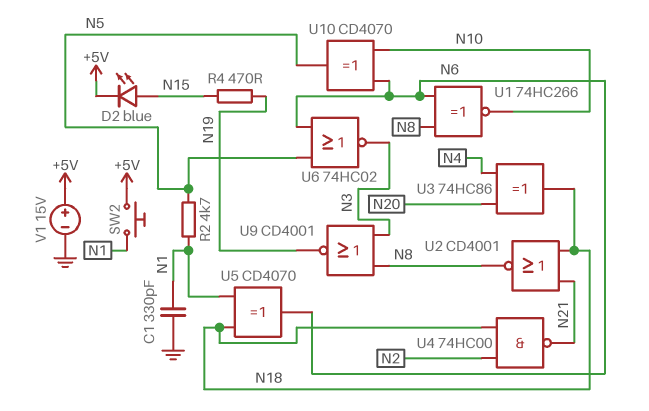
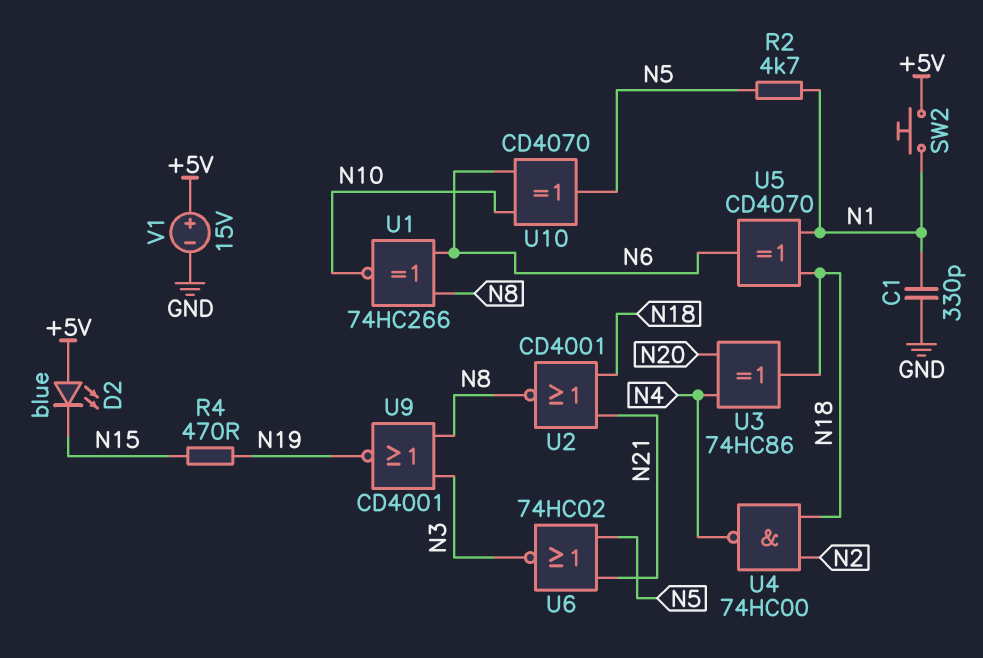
D2: LED blue (A N15, K +5V) -> LED blue (A +5V, K N15)
U4: NAND 74HC00 (in N2, in N18, out N21) -> NAND 74HC00 (in N2, in N18, out N4)
U6: NOR 74HC02 (in N5, in N6, out N3) -> NOR 74HC02 (in N5, in N21, out N3)

